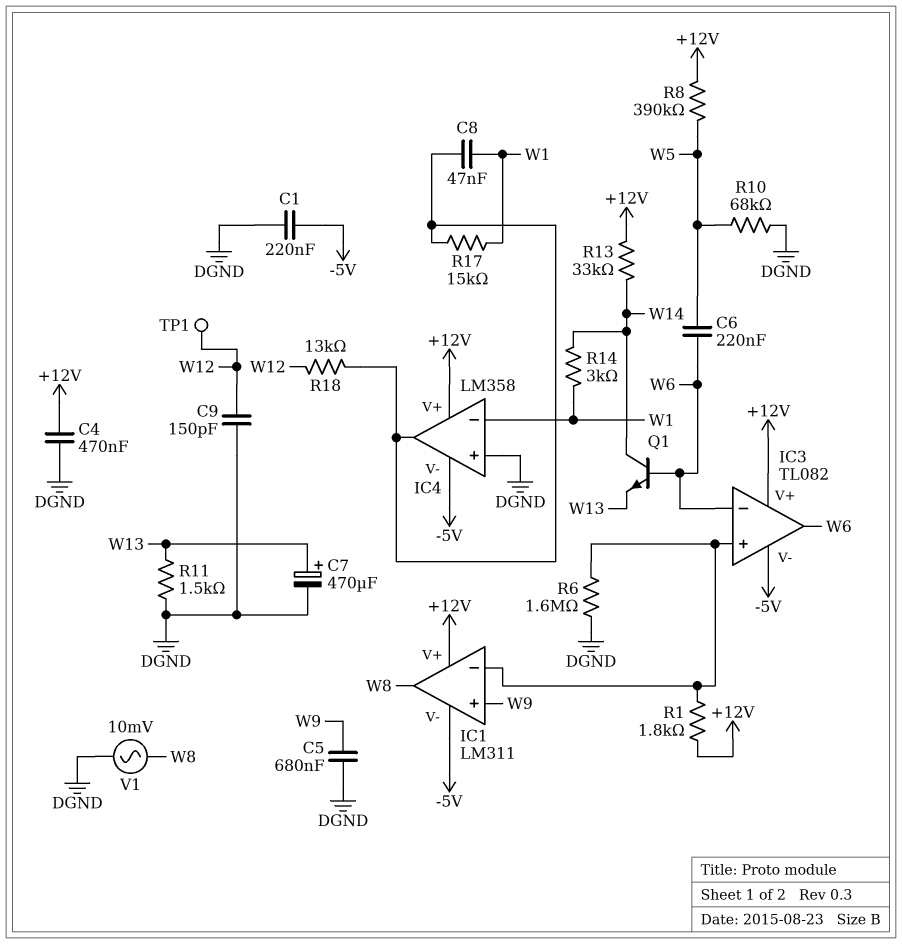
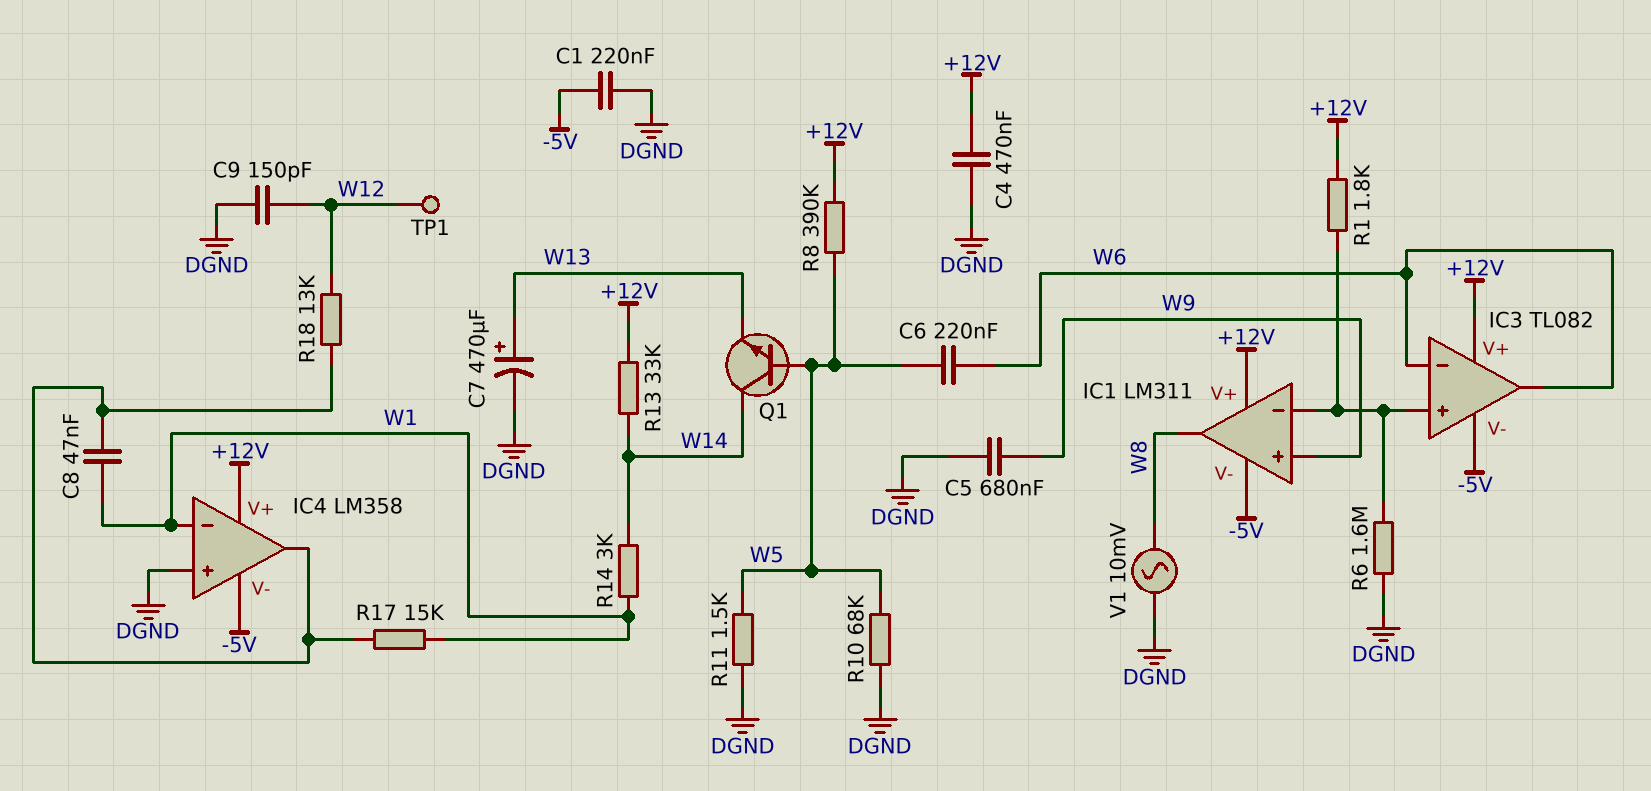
Q1: NPN (B W6, C W14, E W13) -> NPN (B W5, C W14, E W13)
R11: 1.5k (DGND, W13) -> 1.5k (DGND, W5)

